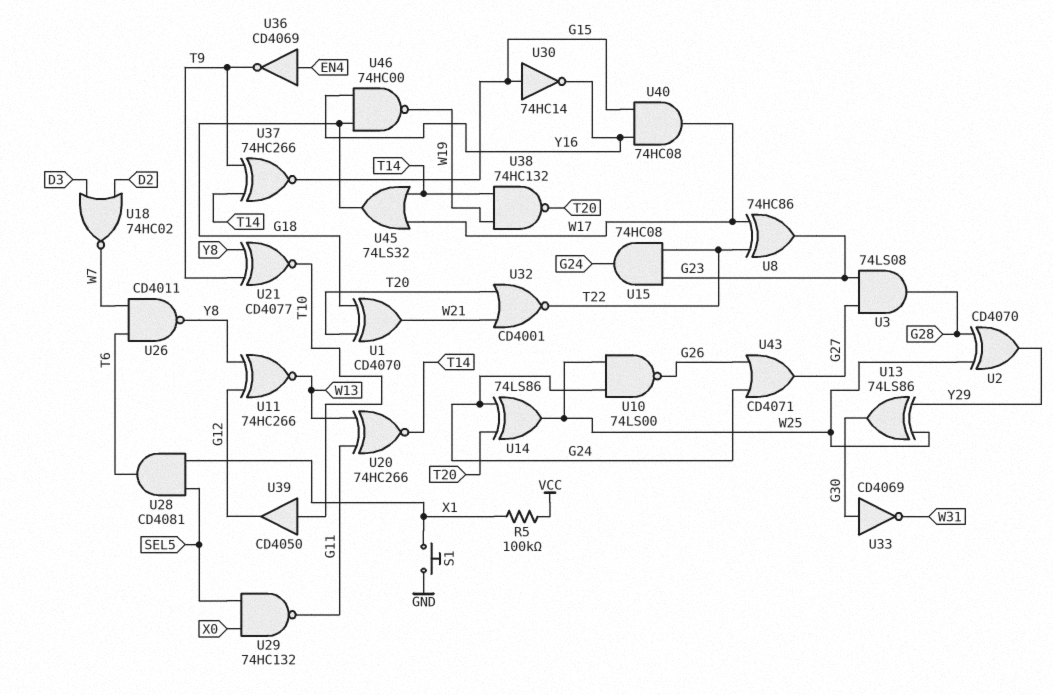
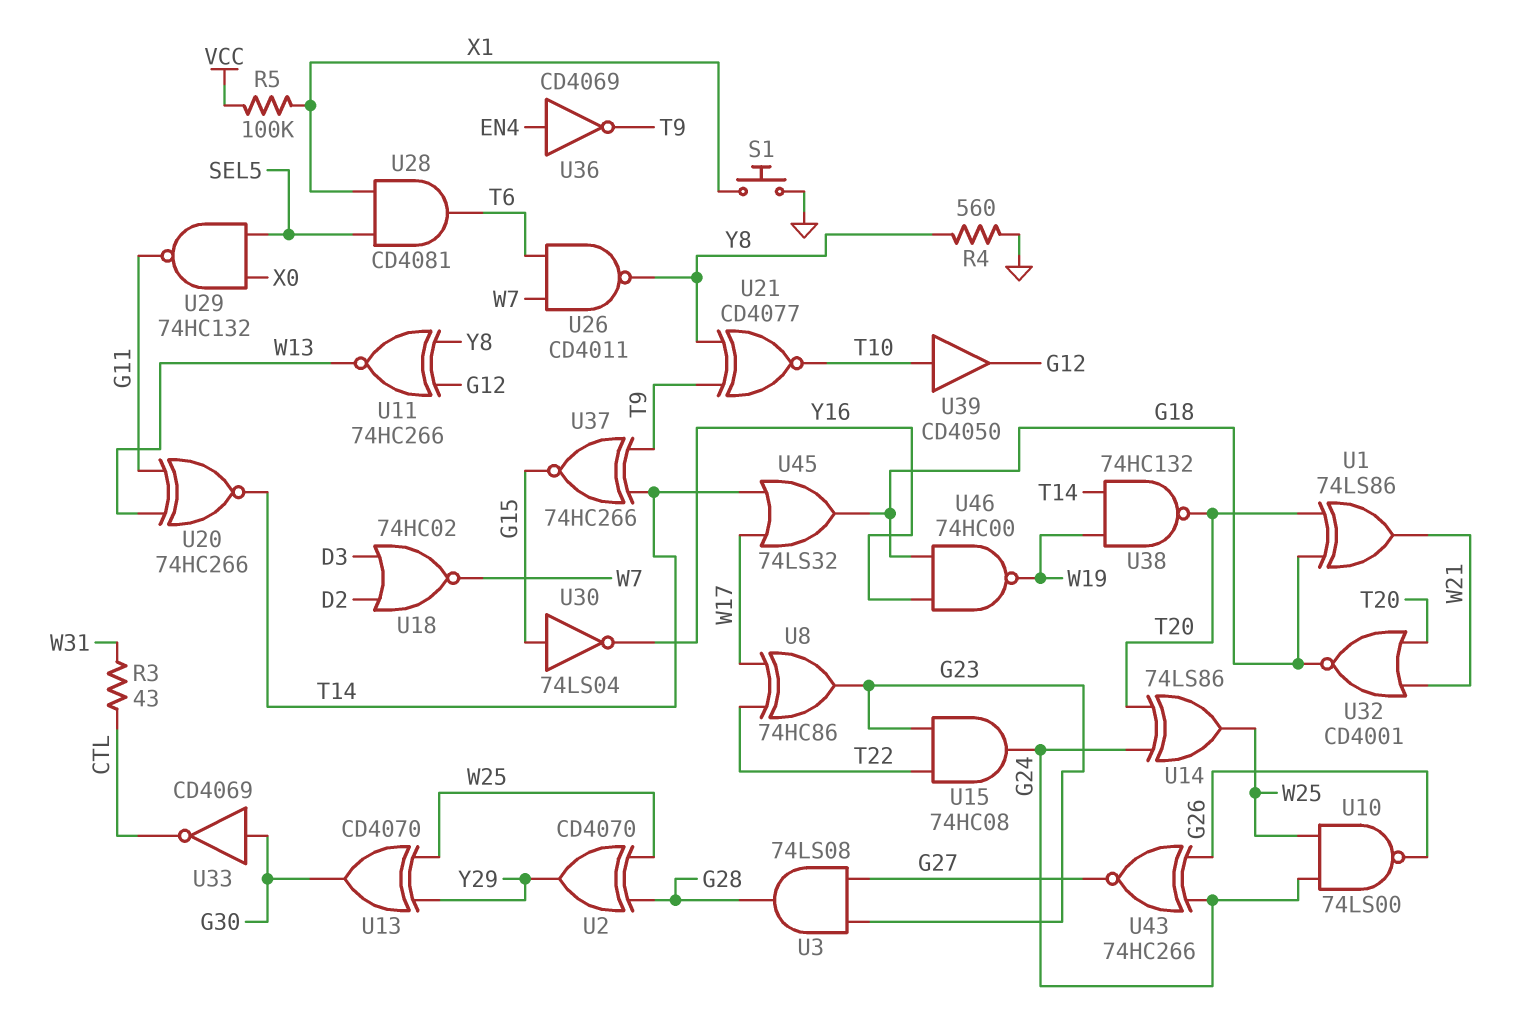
R3: none -> 43 (CTL, W31)
R4: none -> 560 (GND, Y8)
U1: XOR CD4070 (in G18, in T20, out W21) -> XOR 74LS86 (in G18, in T20, out W21)
U13: XOR 74LS86 (in W25, in Y29, out G30) -> XOR CD4070 (in W25, in Y29, out G30)
U30: NOT 74HC14 (in G15, out Y16) -> NOT 74LS04 (in G15, out Y16)
U32: NOR CD4001 (in T20, in W21, out T22) -> NOR CD4001 (in T20, in W21, out G18)
U33: NOT CD4069 (in G30, out W31) -> NOT CD4069 (in G30, out CTL)
U40: AND 74HC08 (in G15, in Y16, out W17) -> none
U43: OR CD4071 (in G24, in G26, out G27) -> XNOR 74HC266 (in G24, in G26, out G27)

